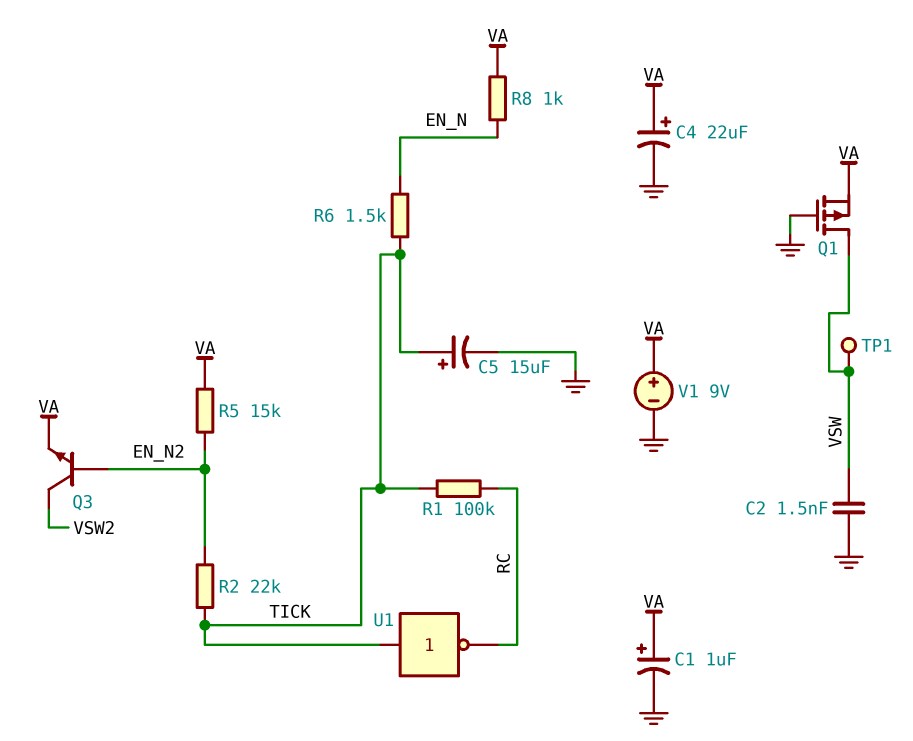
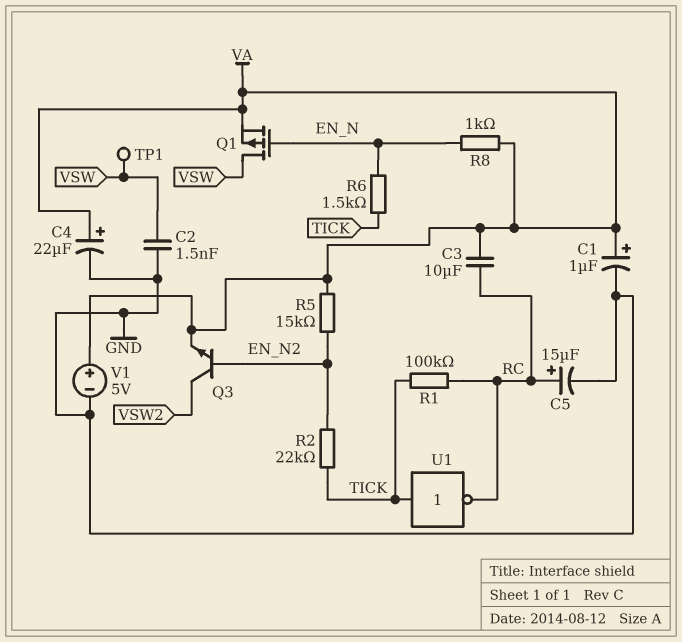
C3: none -> 10uF (RC, VA)
C5: 15uF (plus TICK, minus GND) -> 15uF (plus RC, minus GND)
Q1: PMOS (G GND, D VSW, S VA) -> PMOS (G EN_N, D VSW, S VA)
V1: 9V (plus VA, minus GND) -> 5V (plus VA, minus GND)

